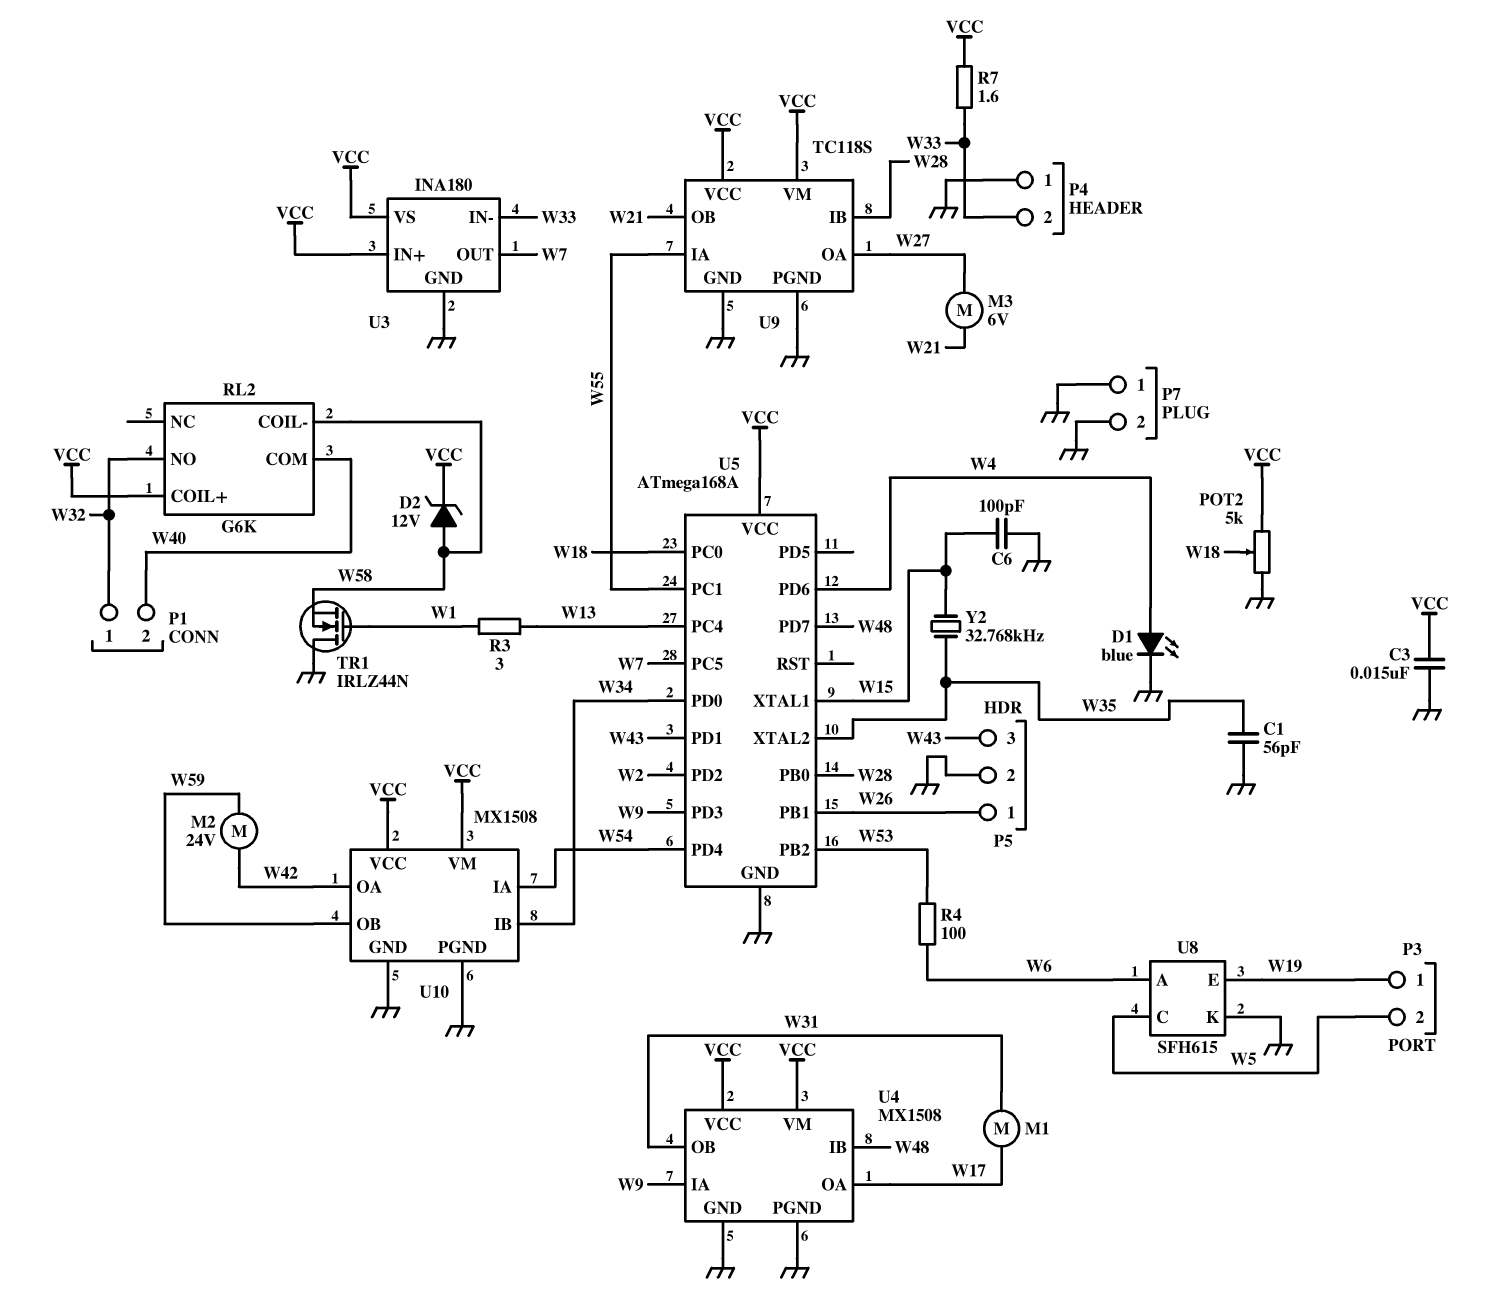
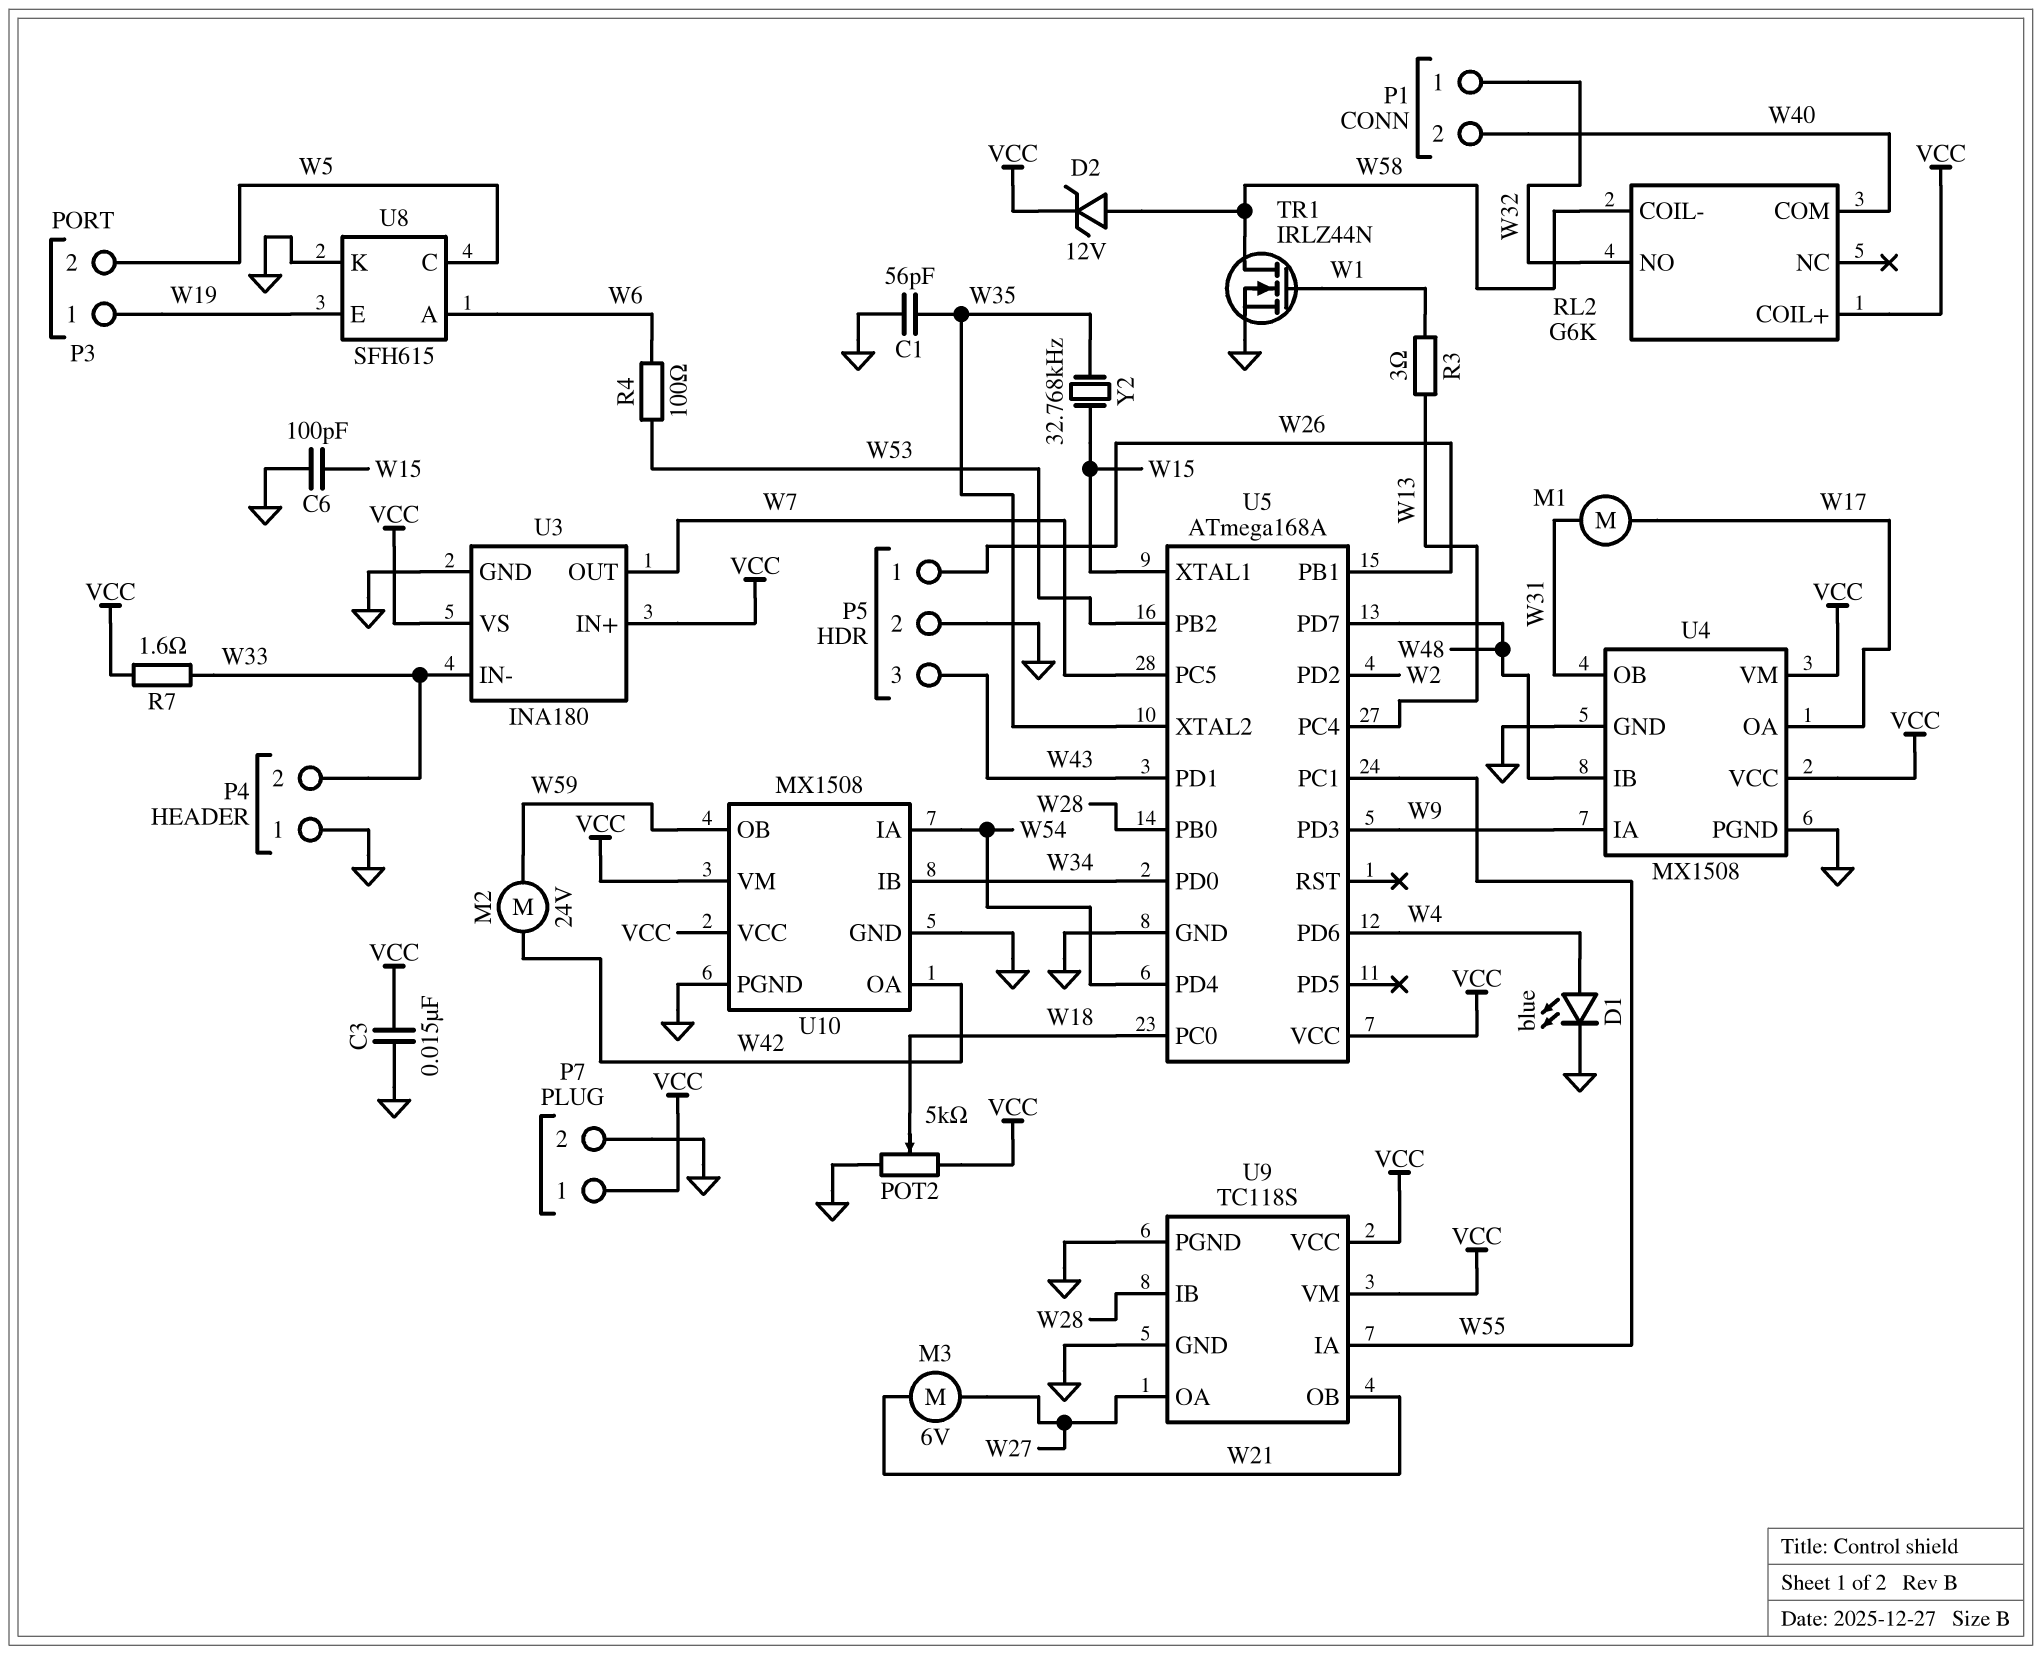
P7 pin 1: GND -> VCC
TR1: NMOS IRLZ44N (G W1, D GND, S W58) -> NMOS IRLZ44N (G W1, D W58, S GND)

